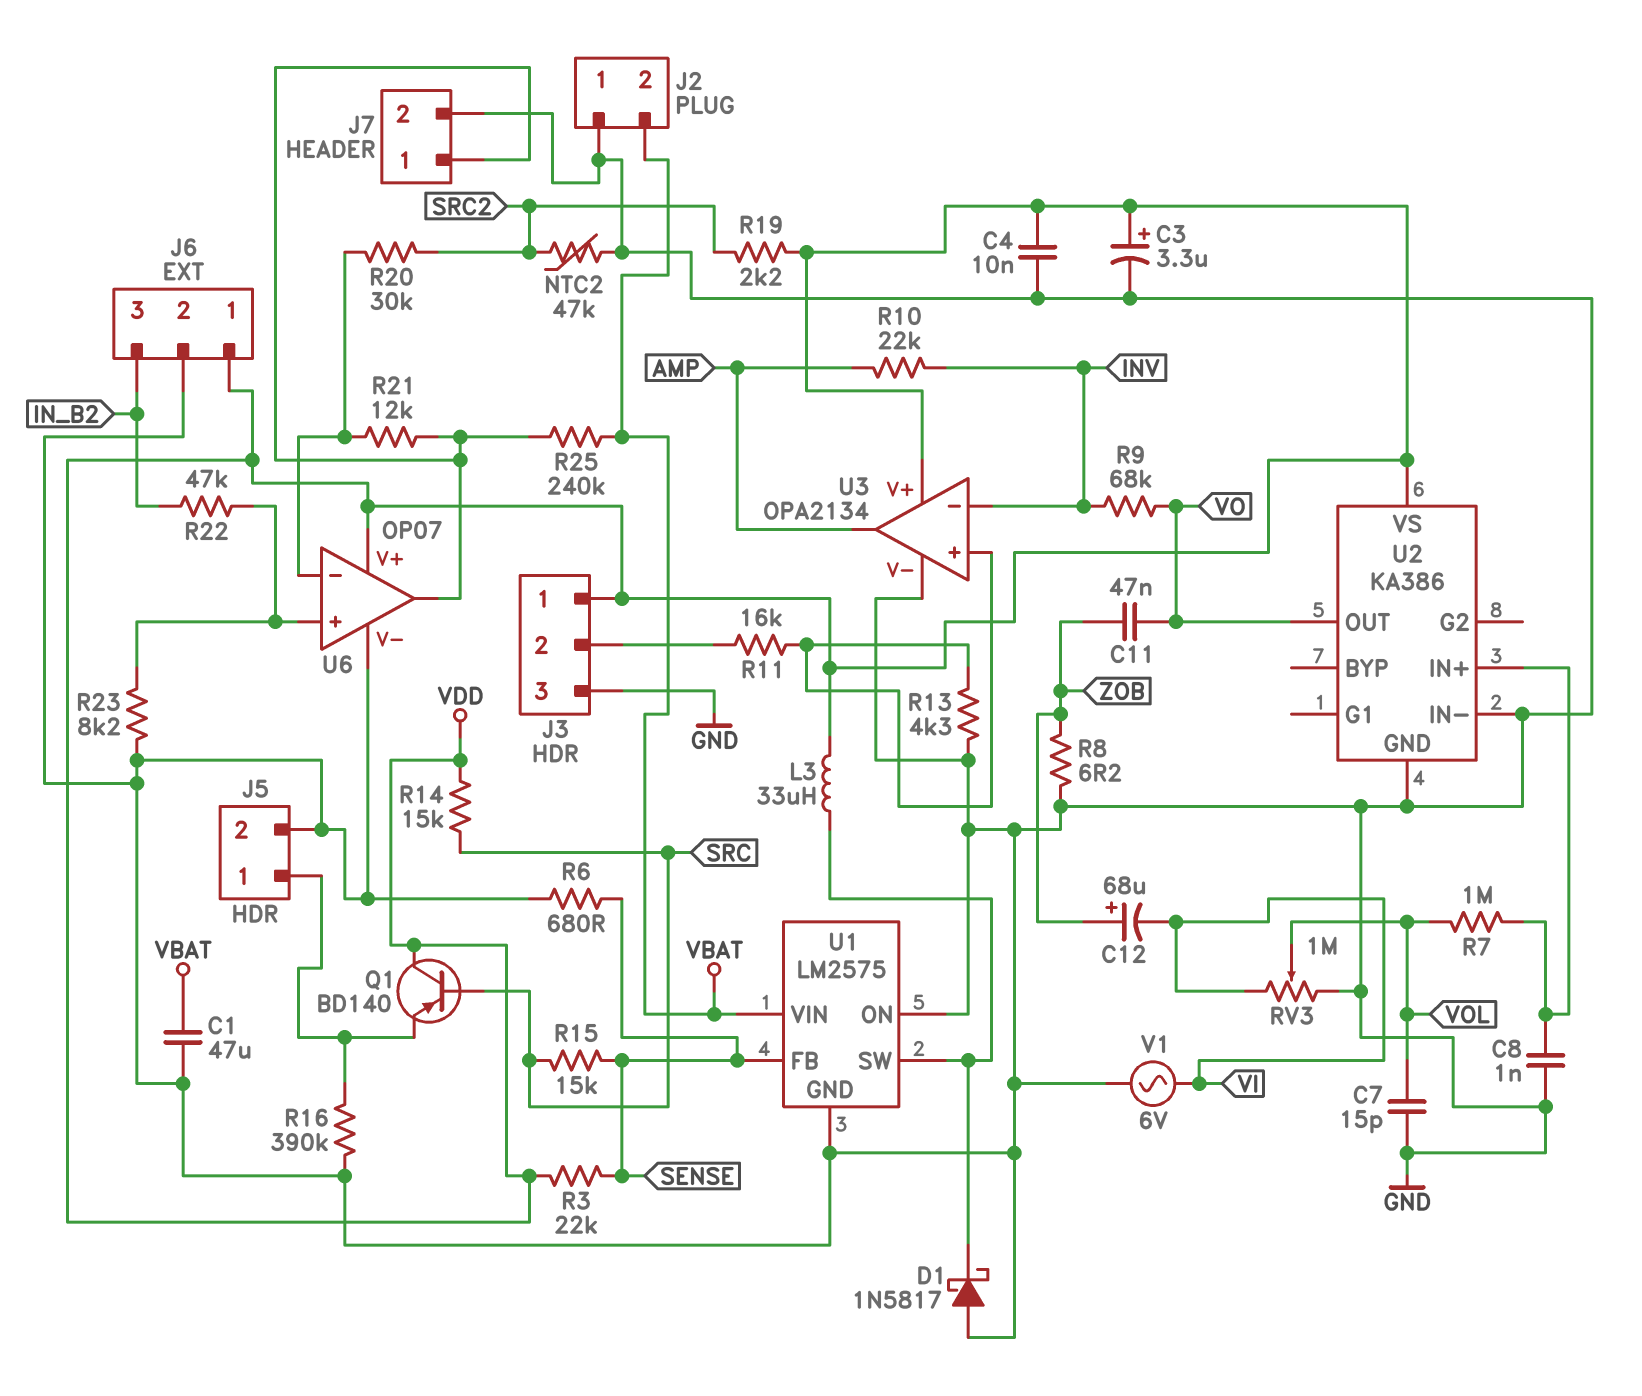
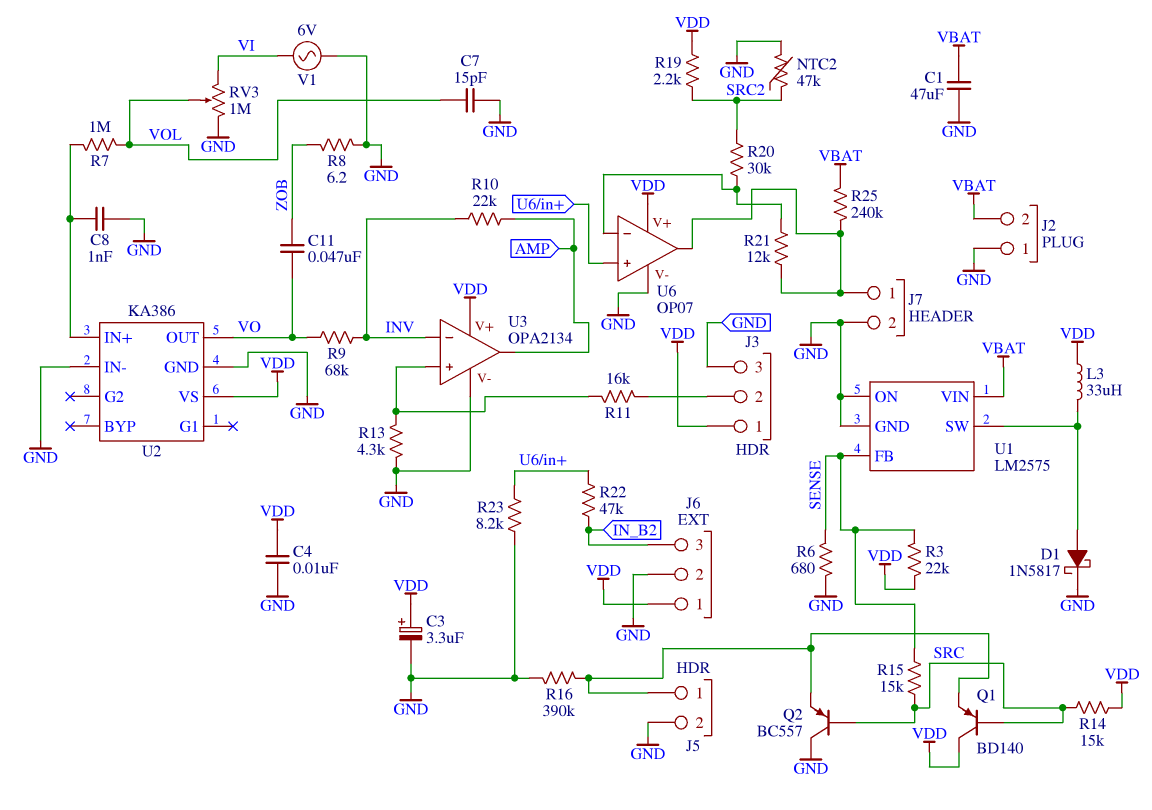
C12: 68uF (plus ZOB, minus VI) -> none
D1: schottky 1N5817 (A GND, K U1/SW) -> schottky 1N5817 (A U1/SW, K GND)
Q2: none -> PNP BC557 (B SRC, C GND, E J5/1)

